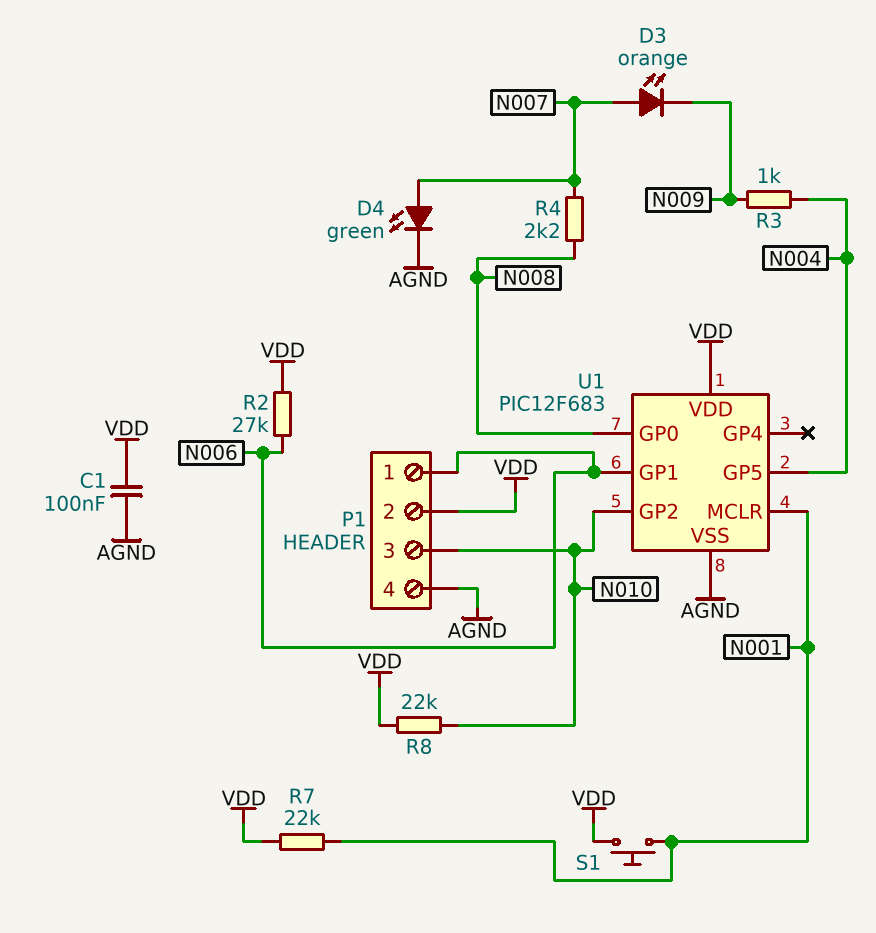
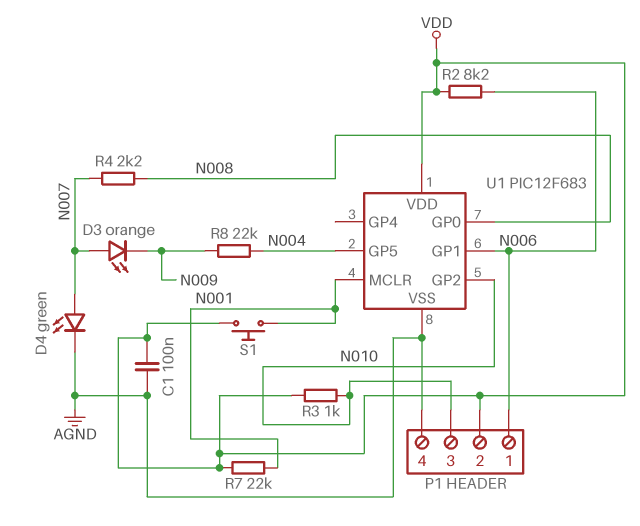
R2: 27k (N006, VDD) -> 8.2k (N006, VDD)
R3: 1k (N004, N009) -> 1k (N010, VDD)
R8: 22k (N010, VDD) -> 22k (N004, N009)

